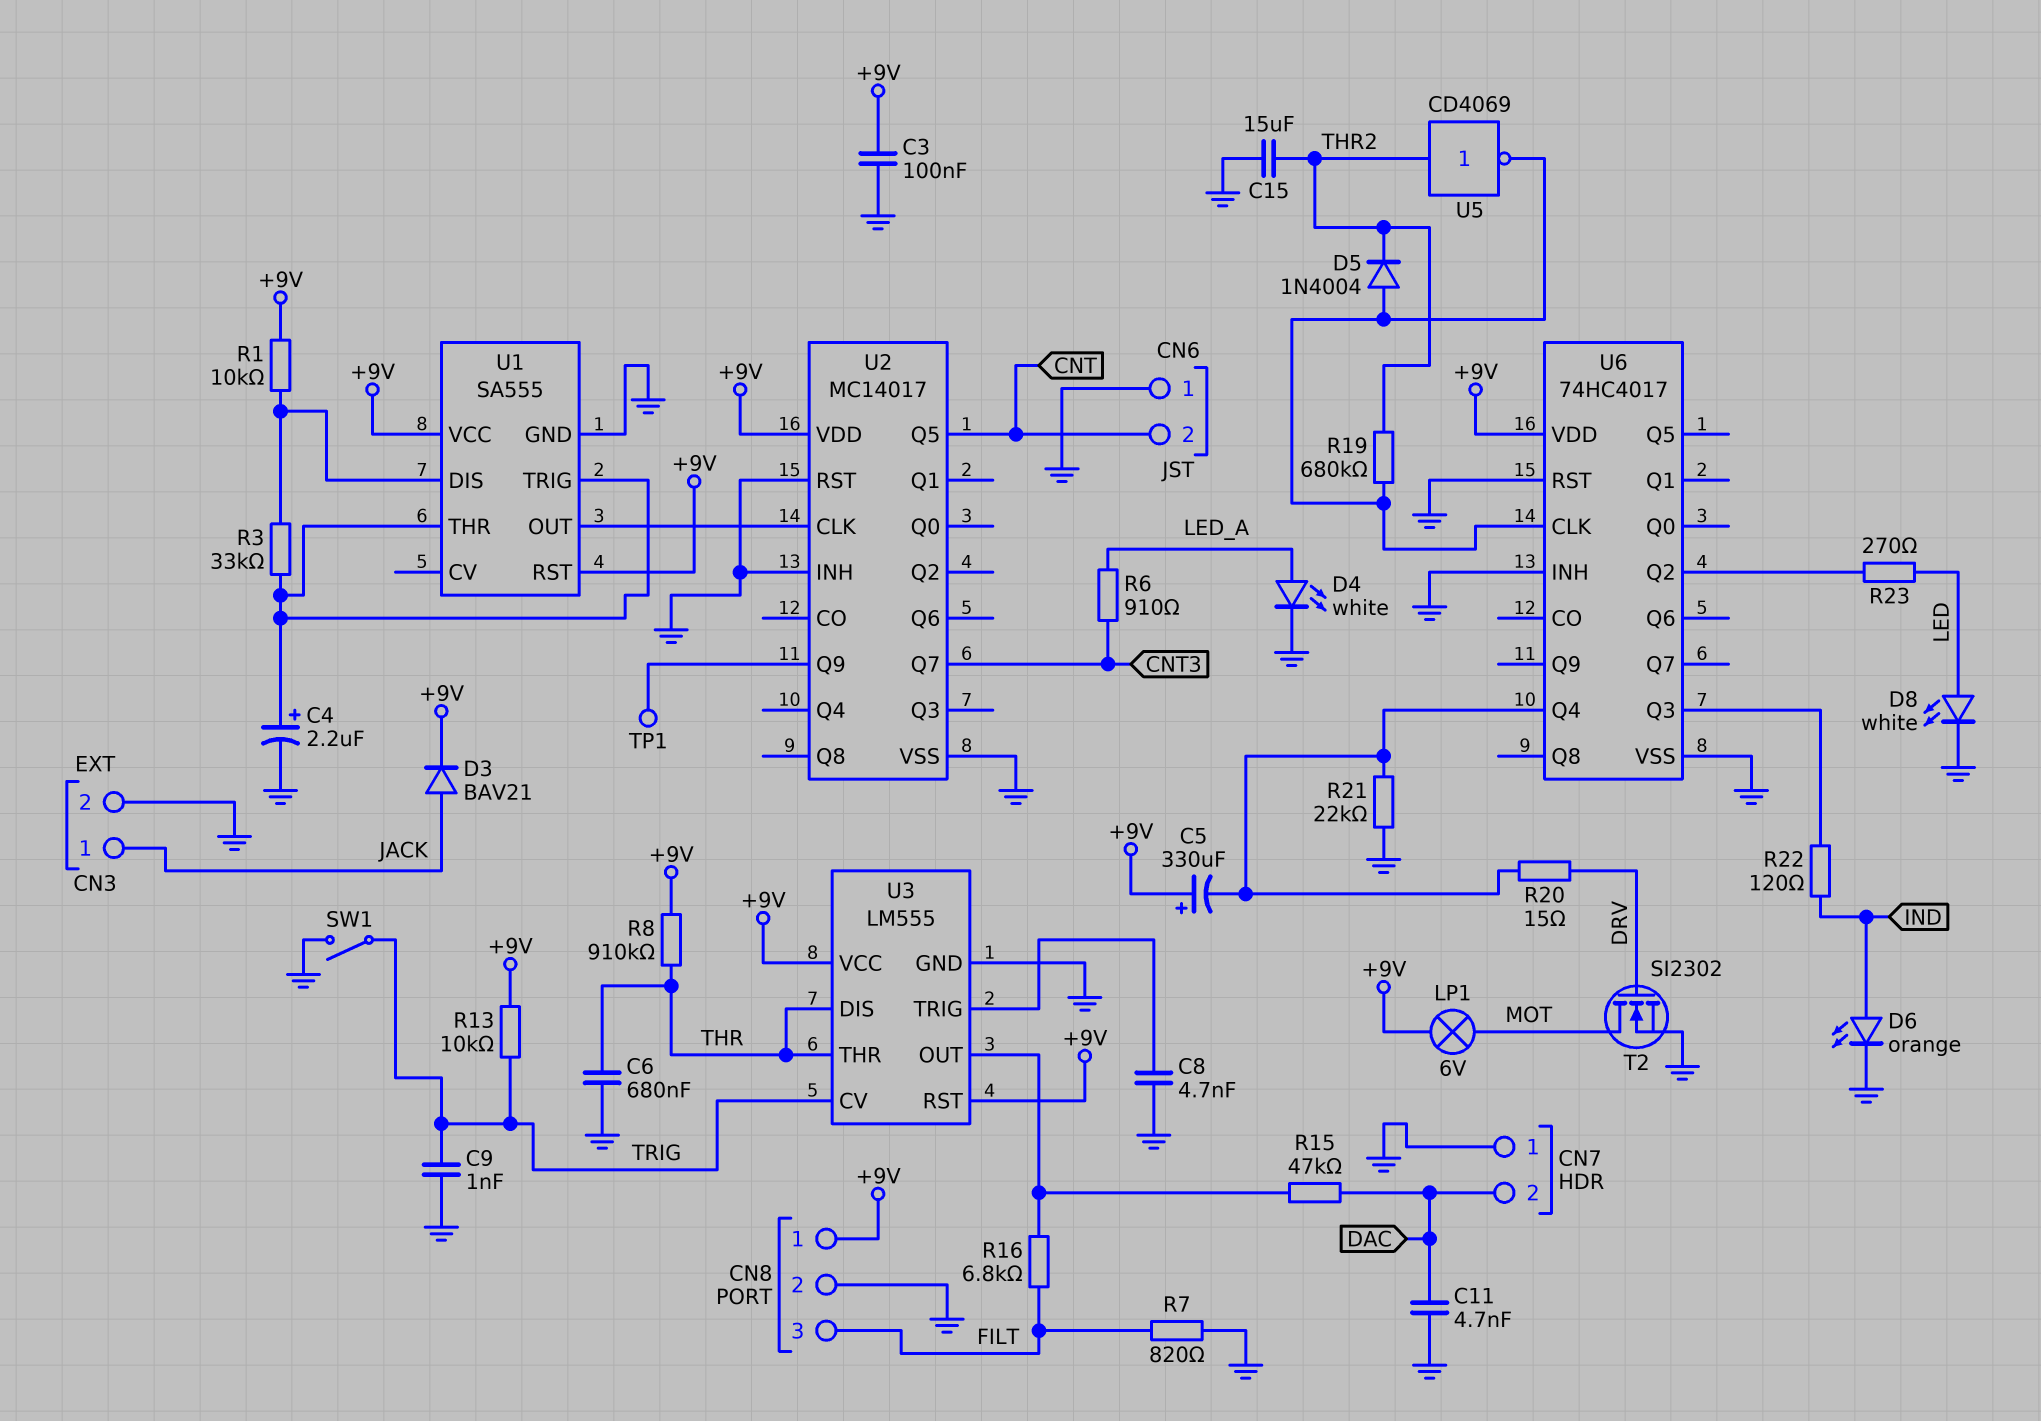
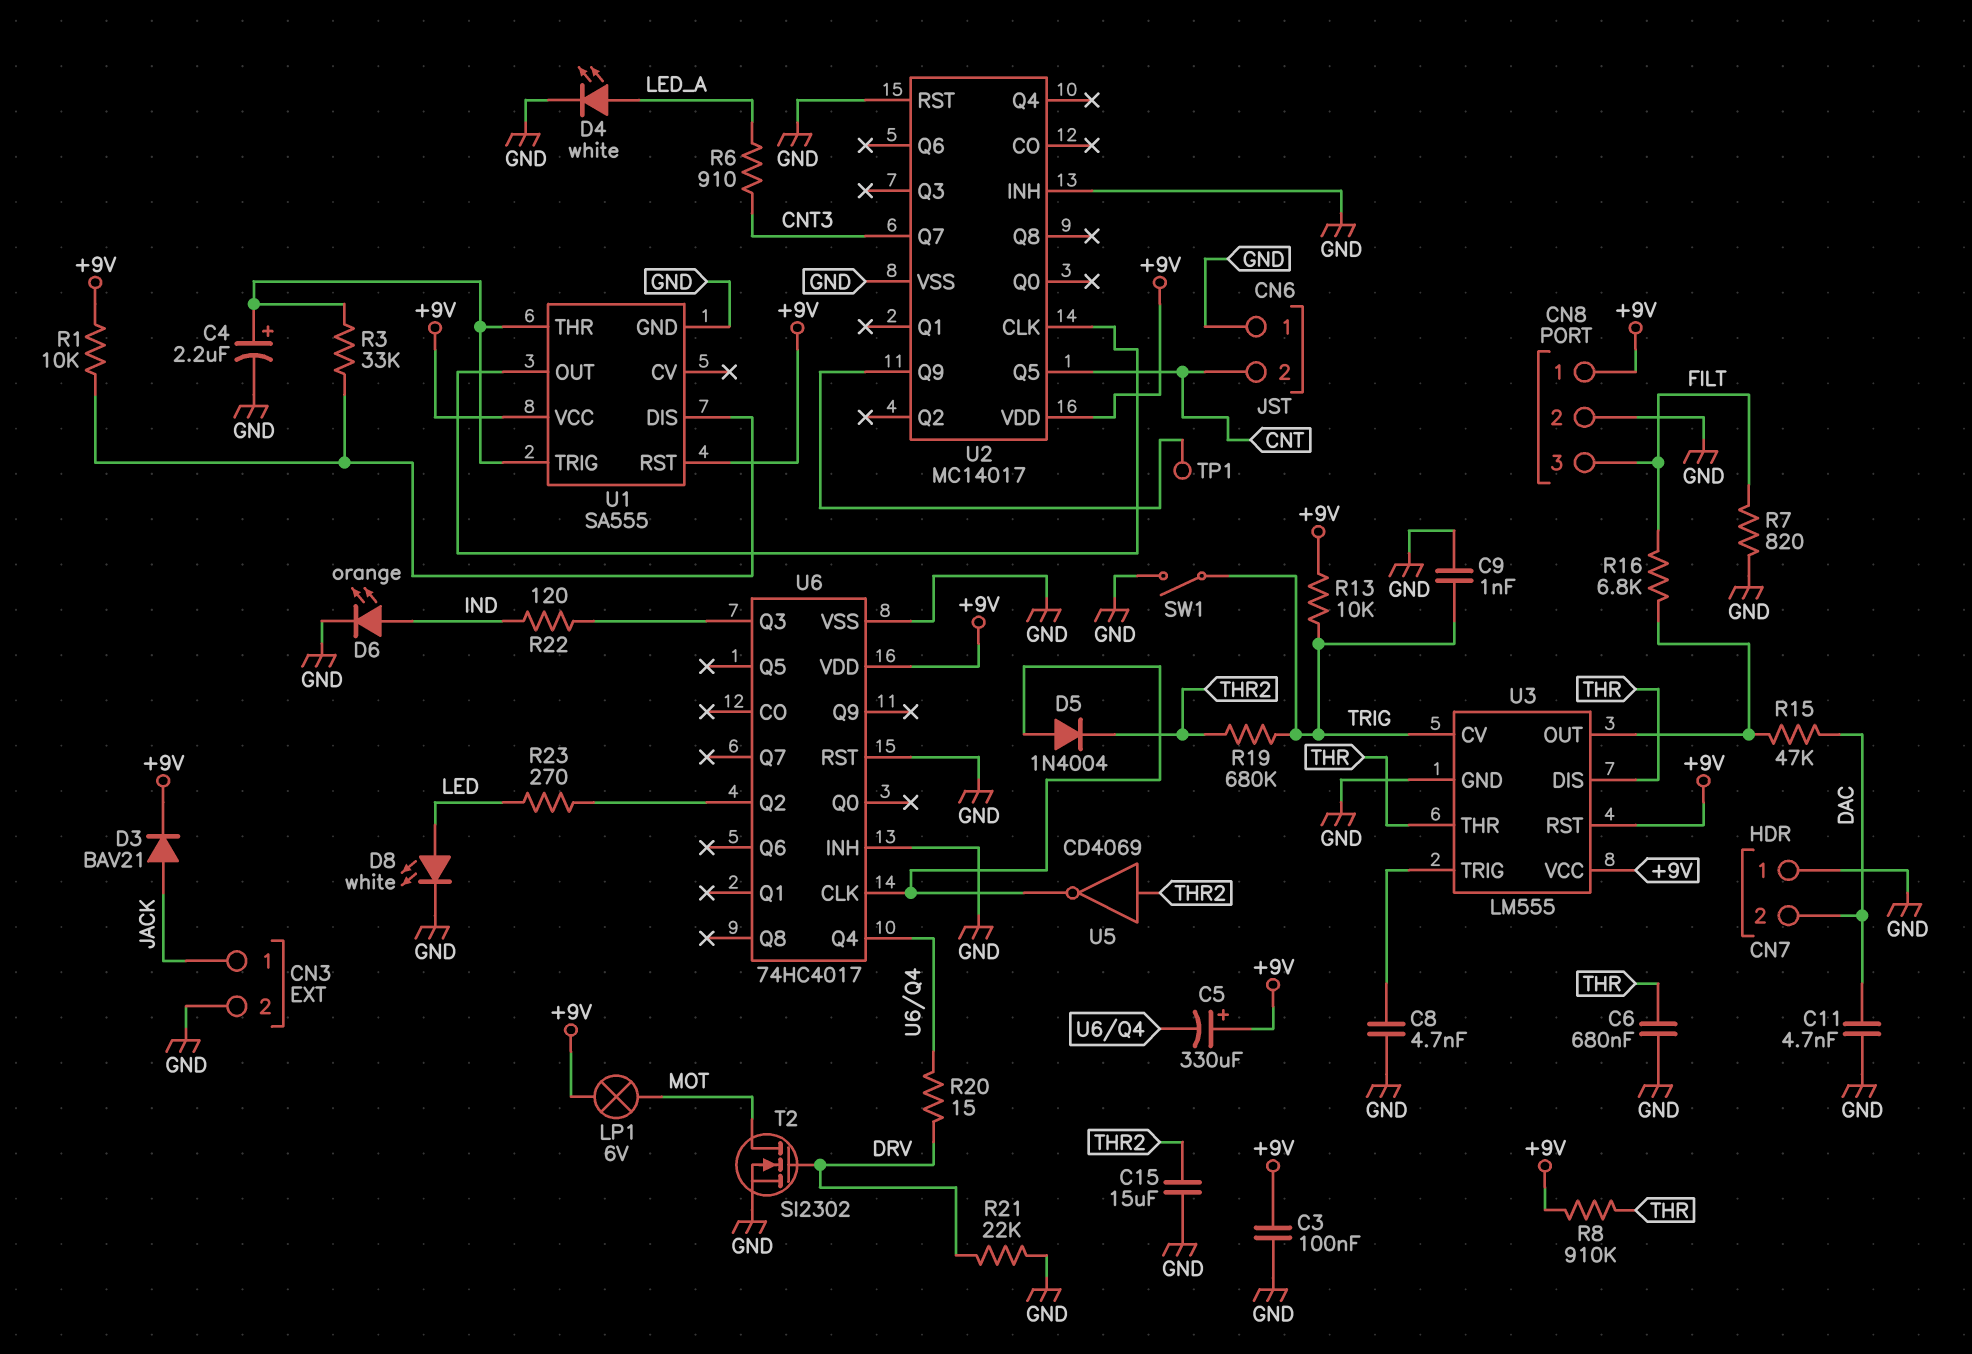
R19: 680k (THR2, U6/CLK) -> 680k (THR2, TRIG)
R21: 22k (GND, U6/Q4) -> 22k (DRV, GND)

